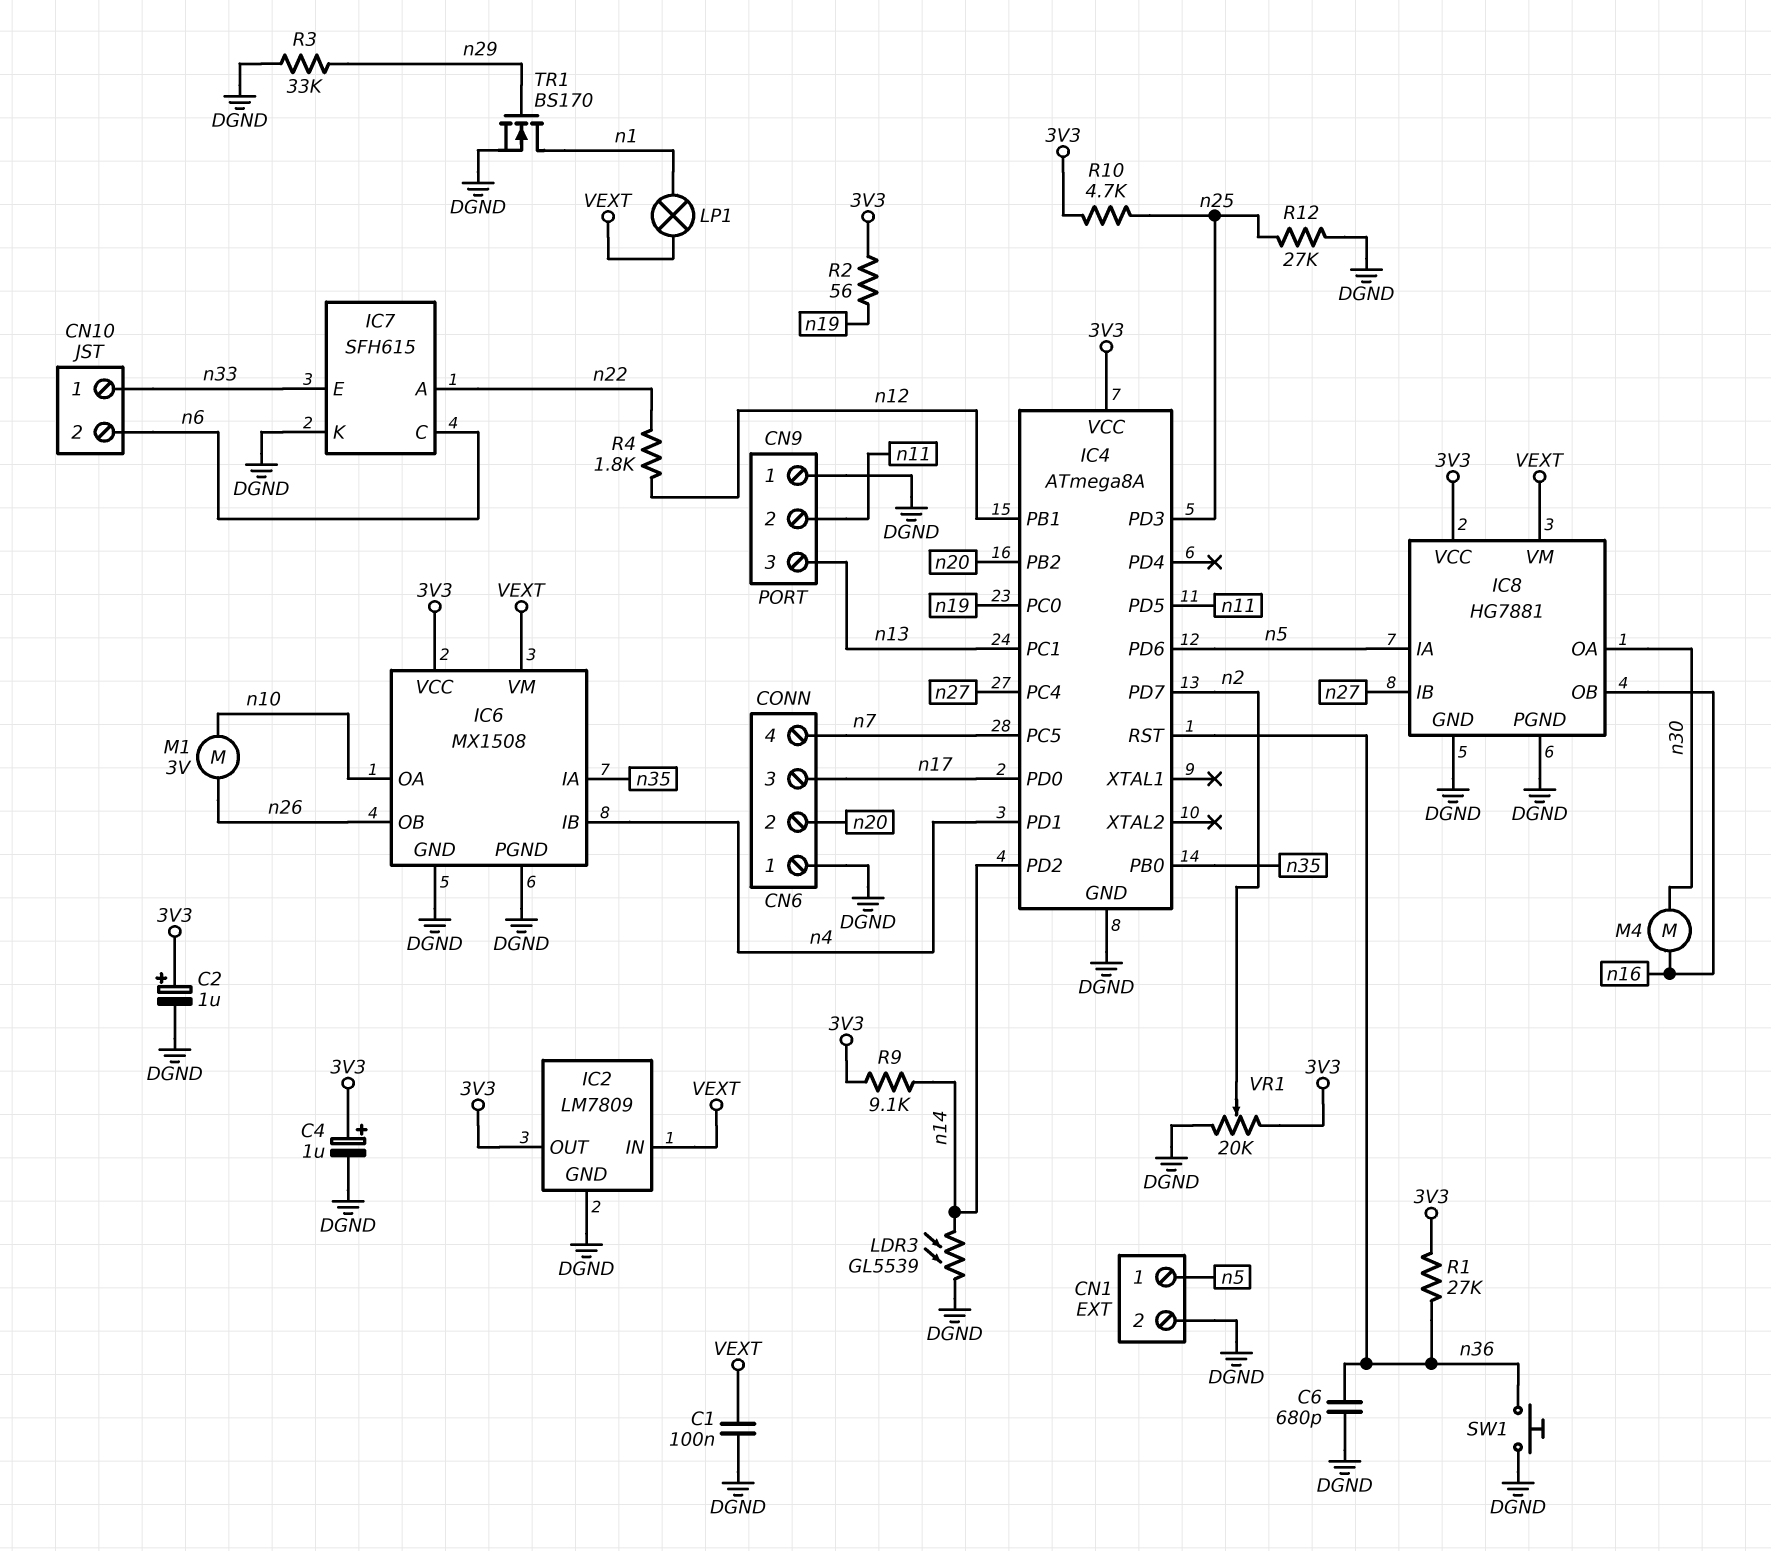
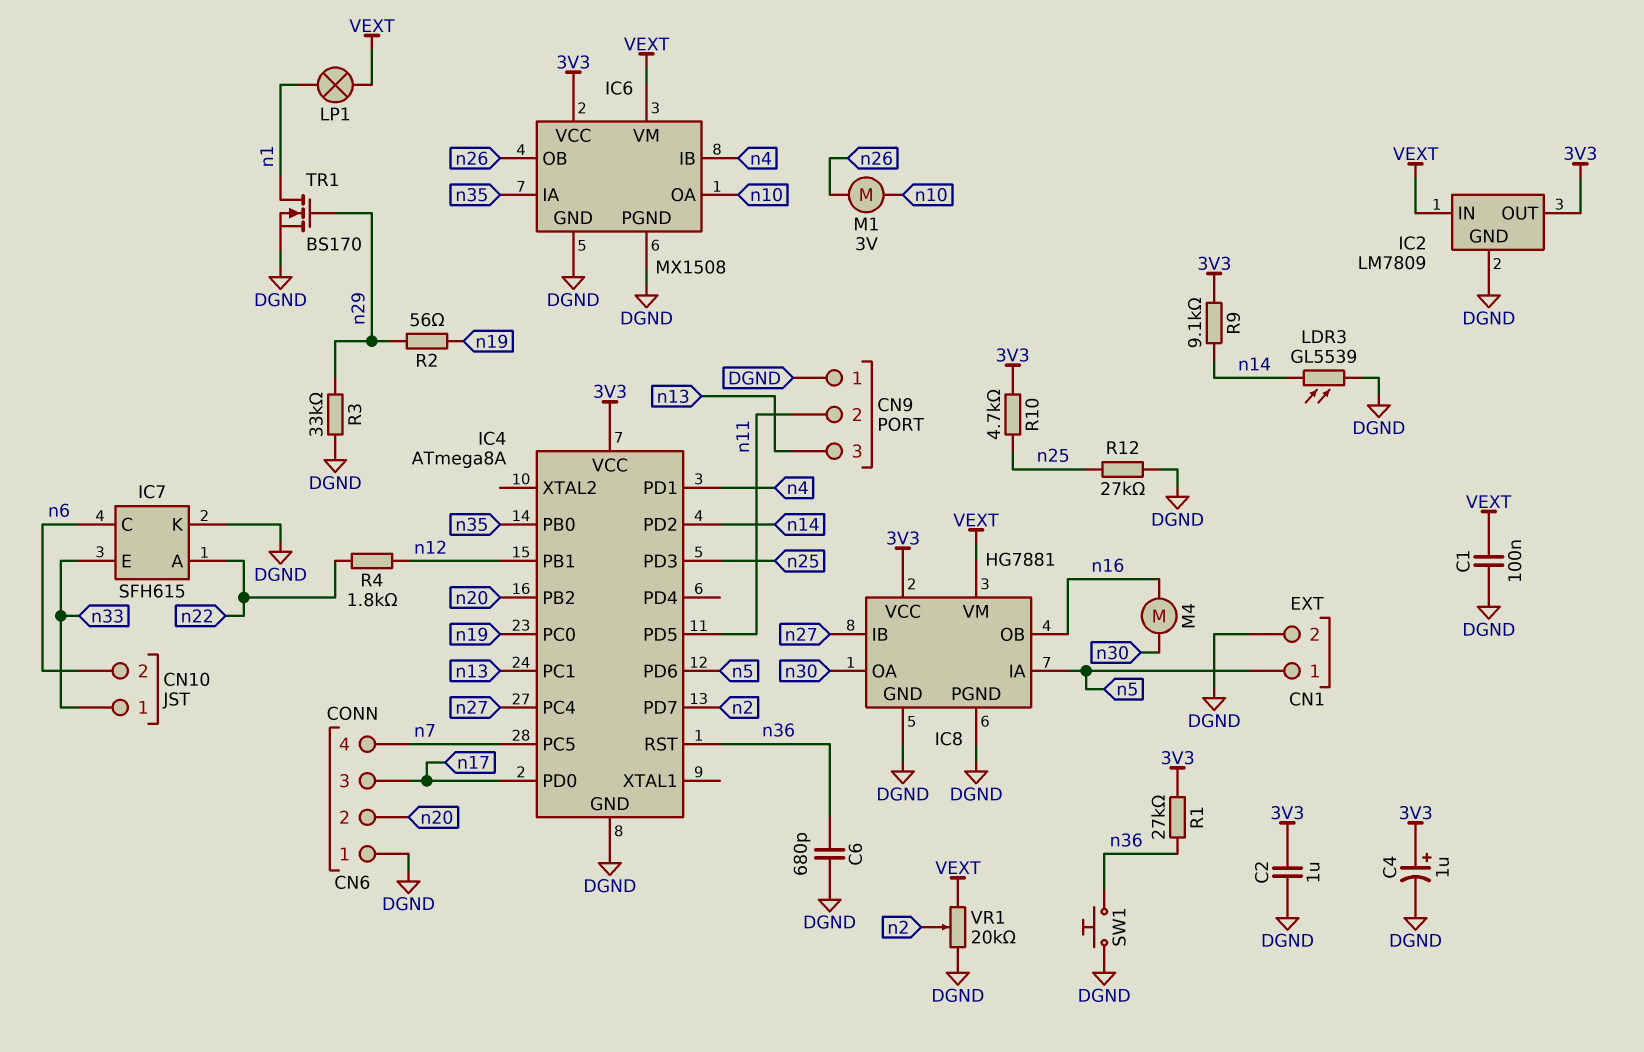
C2: 1uF (plus 3V3, minus DGND) -> 1uF (3V3, DGND)
R2: 56 (3V3, n19) -> 56 (n19, n29)
VR1: 20k (3V3, DGND, wiper n2) -> 20k (DGND, VEXT, wiper n2)

